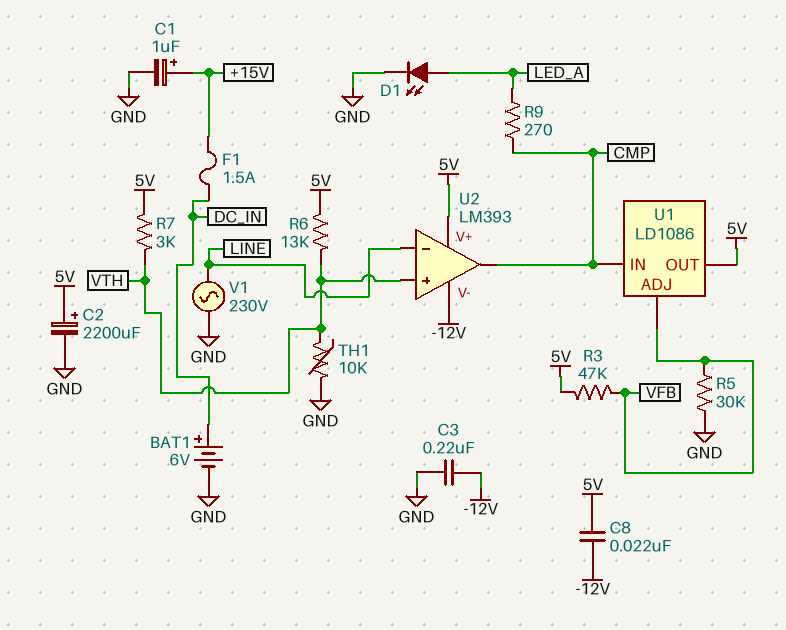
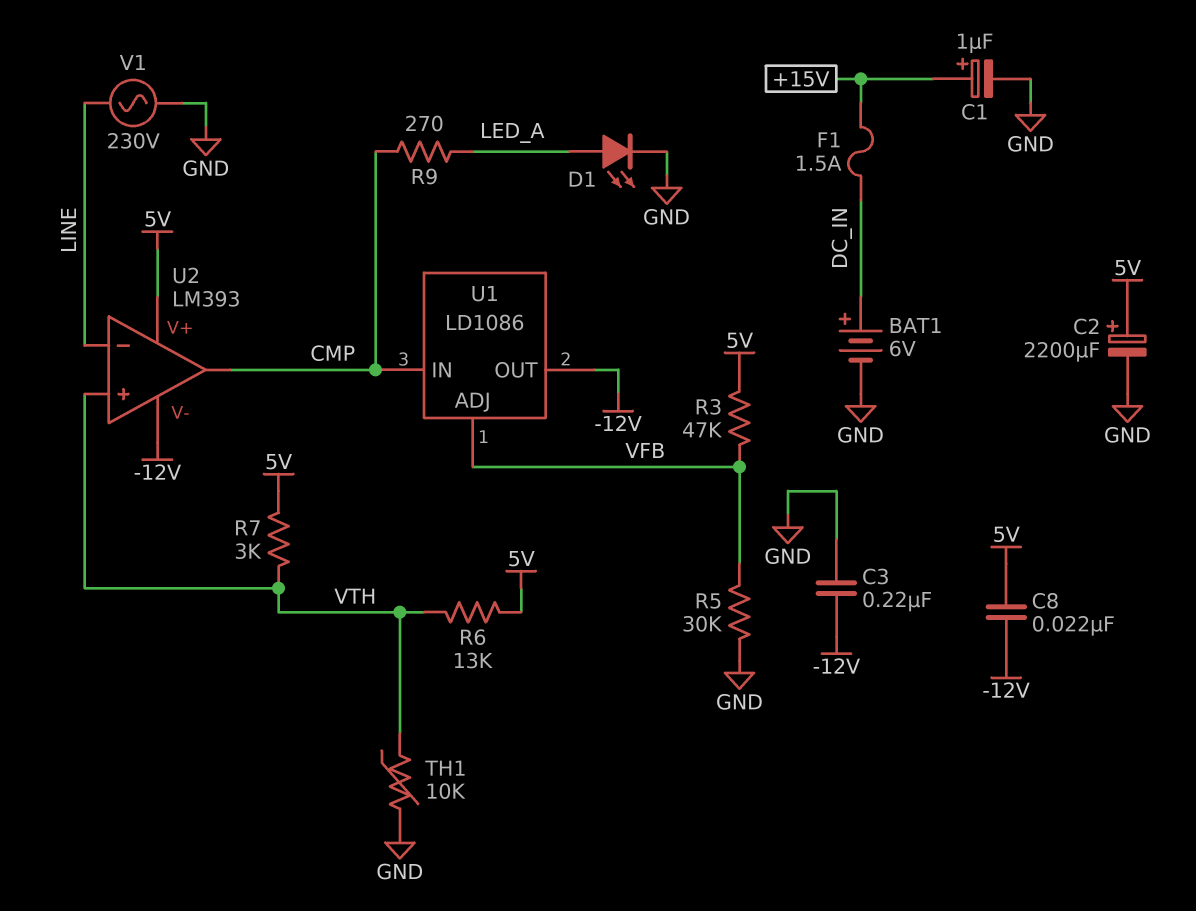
U1 pin OUT: 5V -> -12V

